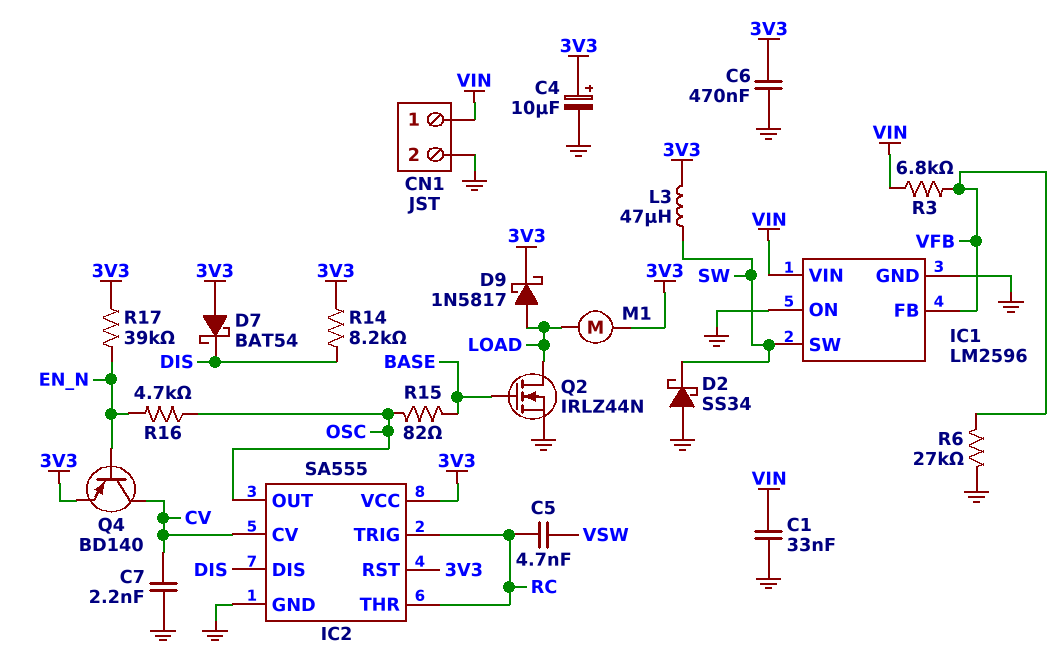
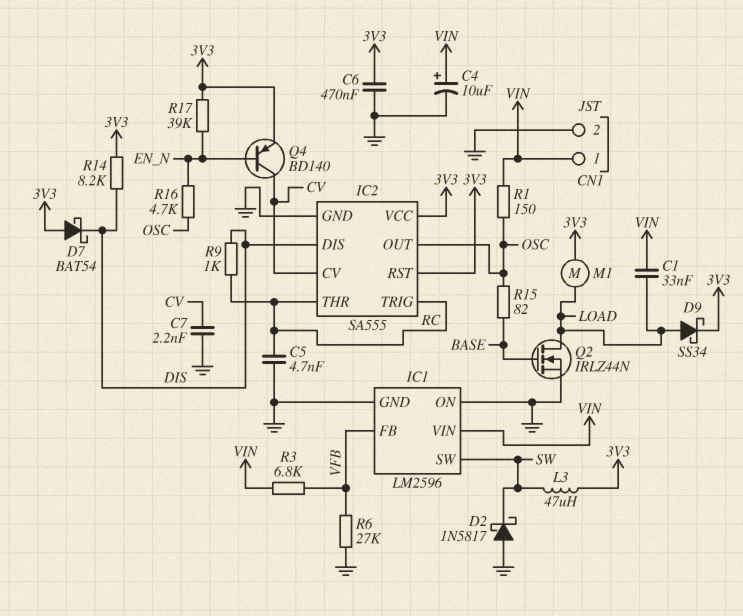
C1: 33nF (GND, VIN) -> 33nF (LOAD, VIN)
C4: 10uF (plus 3V3, minus GND) -> 10uF (plus VIN, minus GND)
C5: 4.7nF (RC, VSW) -> 4.7nF (GND, RC)
D2: schottky SS34 (A GND, K SW) -> schottky 1N5817 (A GND, K SW)
D9: schottky 1N5817 (A LOAD, K 3V3) -> schottky SS34 (A LOAD, K 3V3)
R1: none -> 150 (OSC, VIN)
R9: none -> 1k (DIS, RC)

